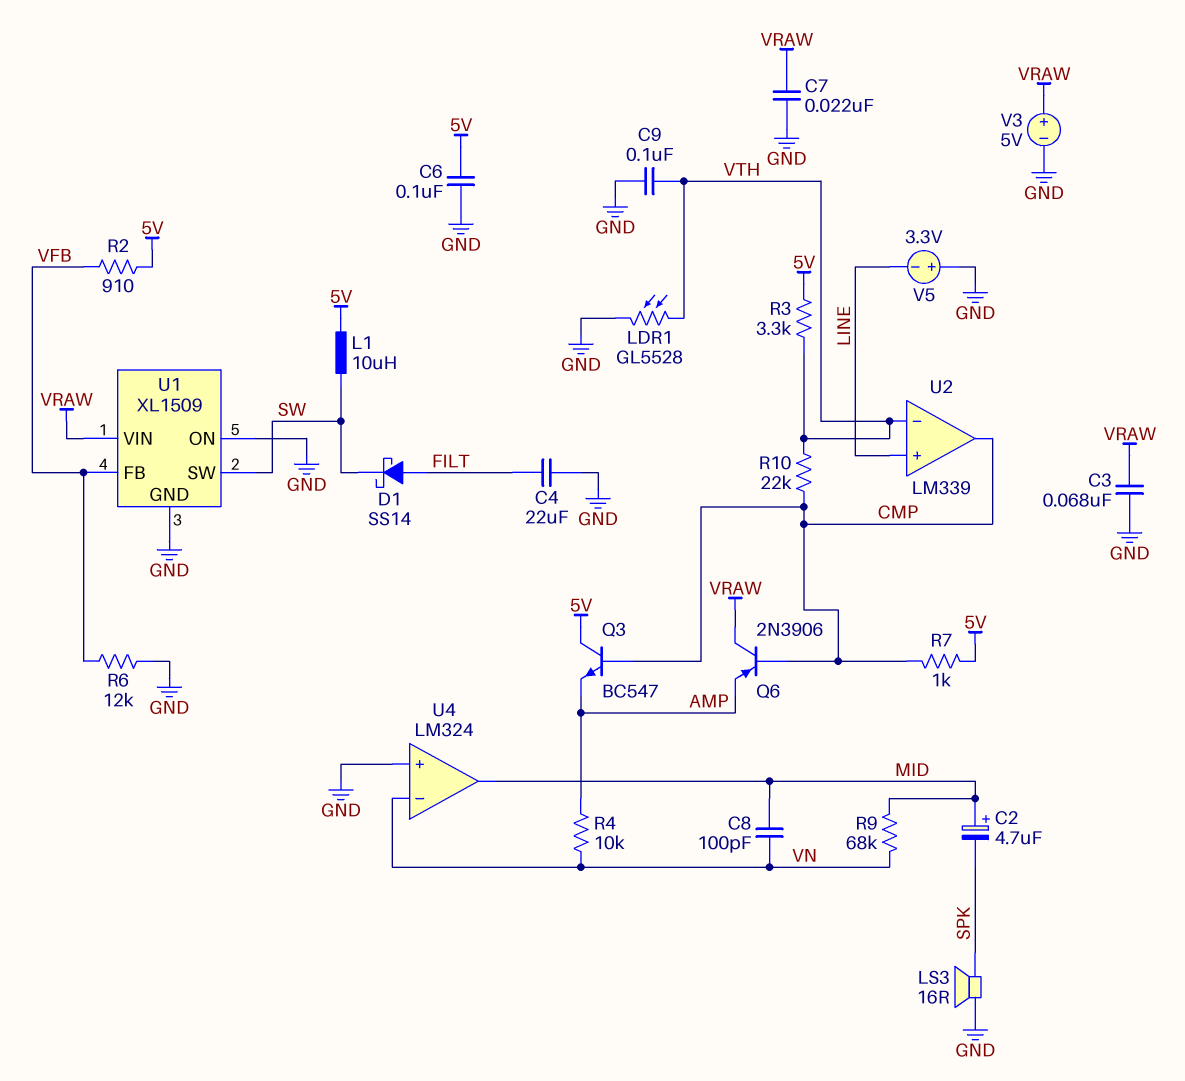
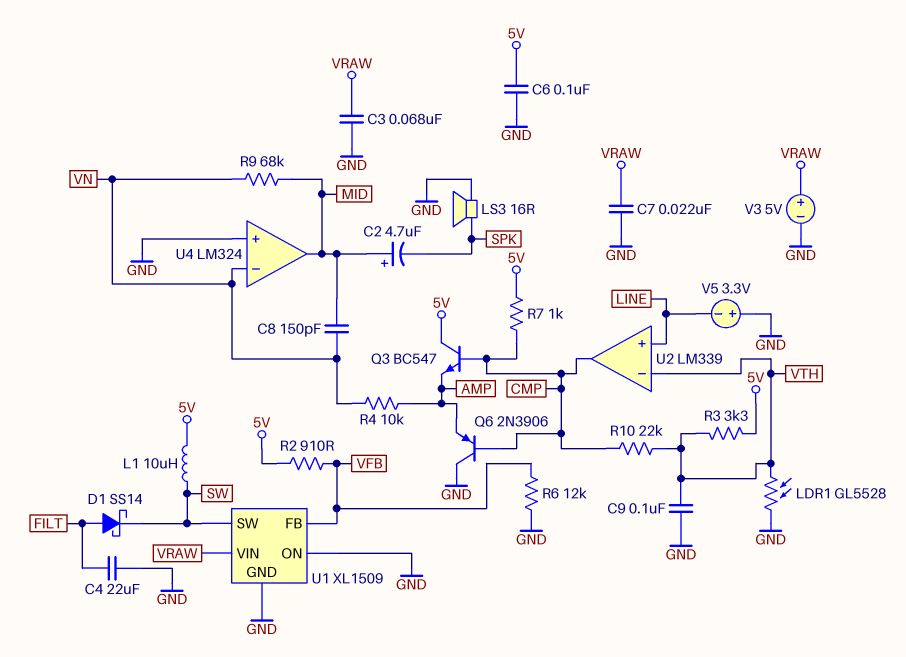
C8: 100pF (MID, VN) -> 150pF (MID, VN)
Q6: PNP 2N3906 (B CMP, C VRAW, E AMP) -> PNP 2N3906 (B CMP, C GND, E AMP)

